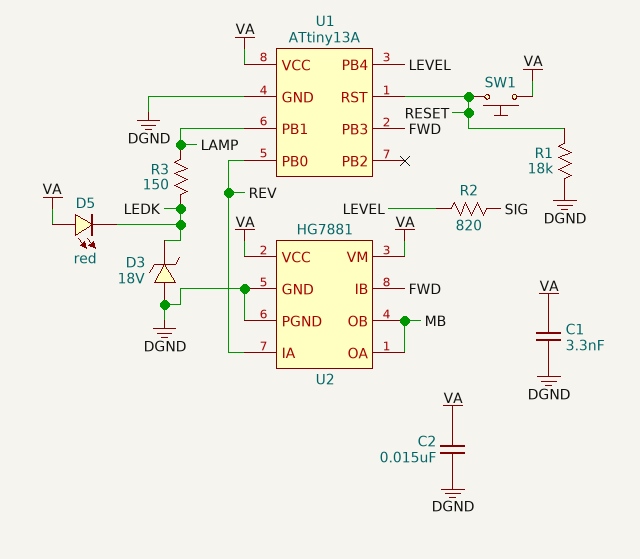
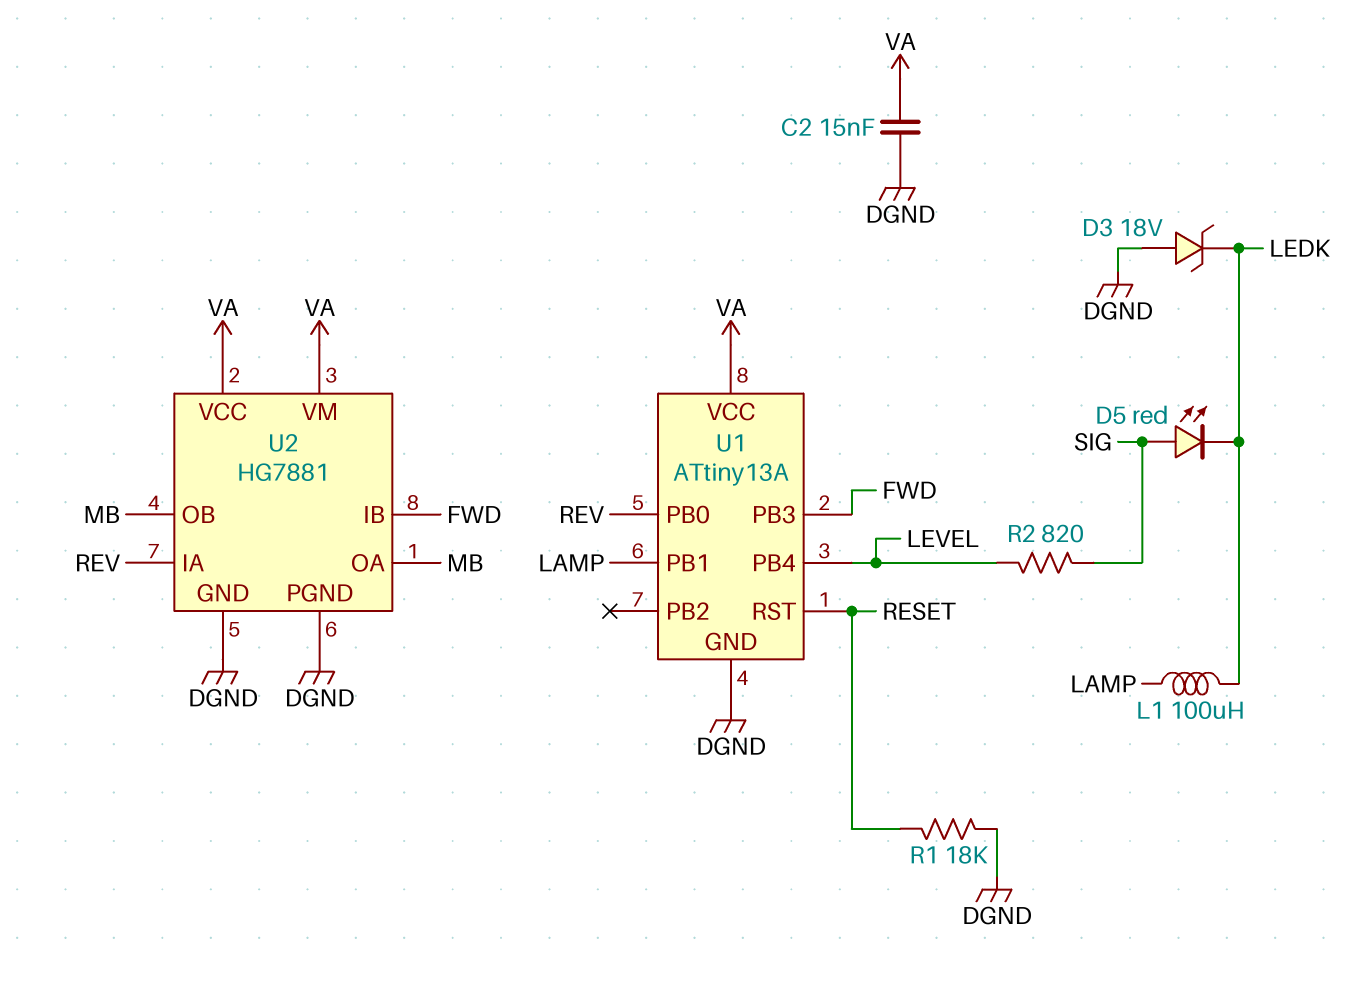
C1: 3.3nF (DGND, VA) -> none
D5: LED red (A VA, K LEDK) -> LED red (A SIG, K LEDK)
L1: none -> 100uH (LAMP, LEDK)
R3: 150 (LAMP, LEDK) -> none
SW1: button (RESET, VA) -> none

